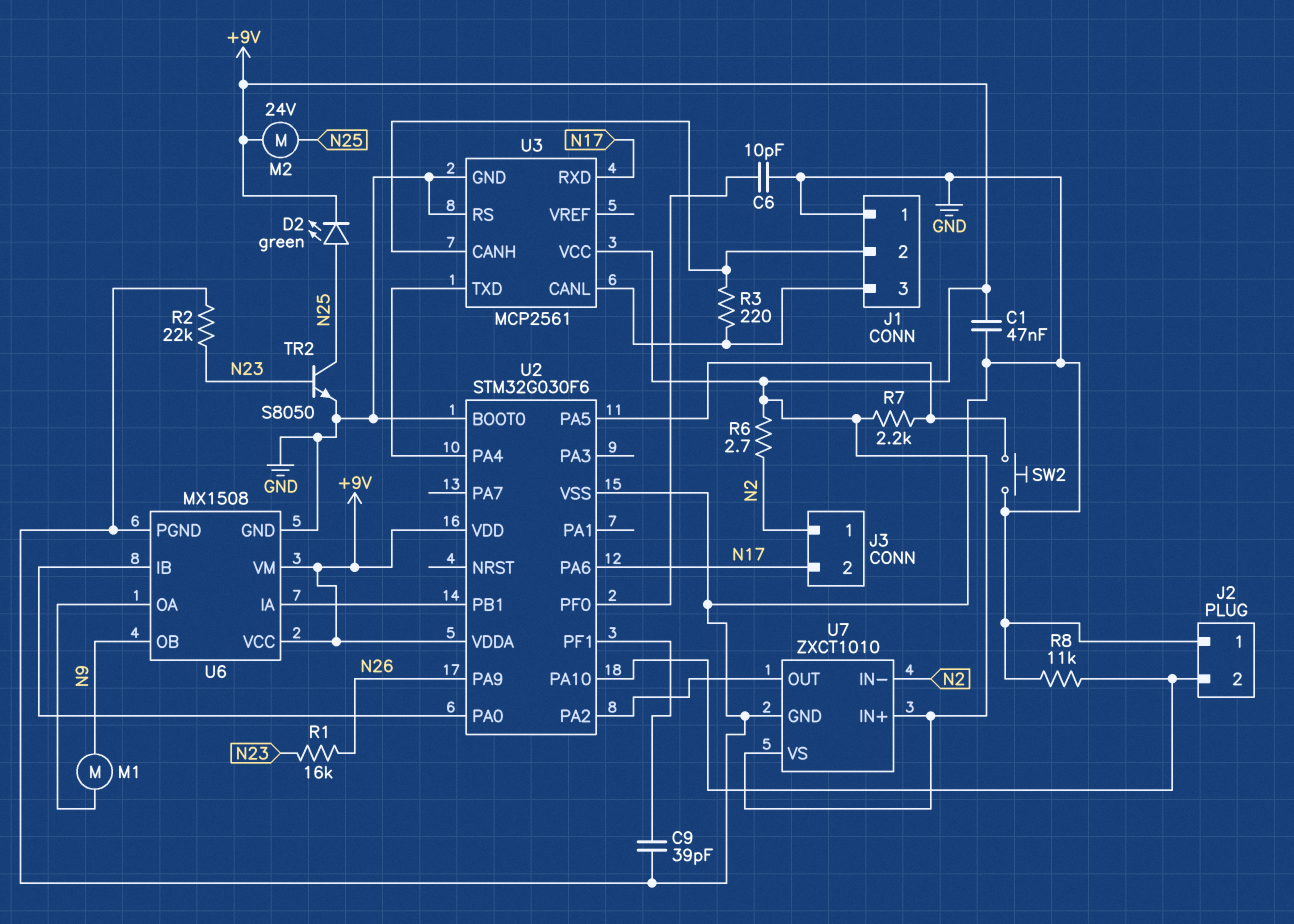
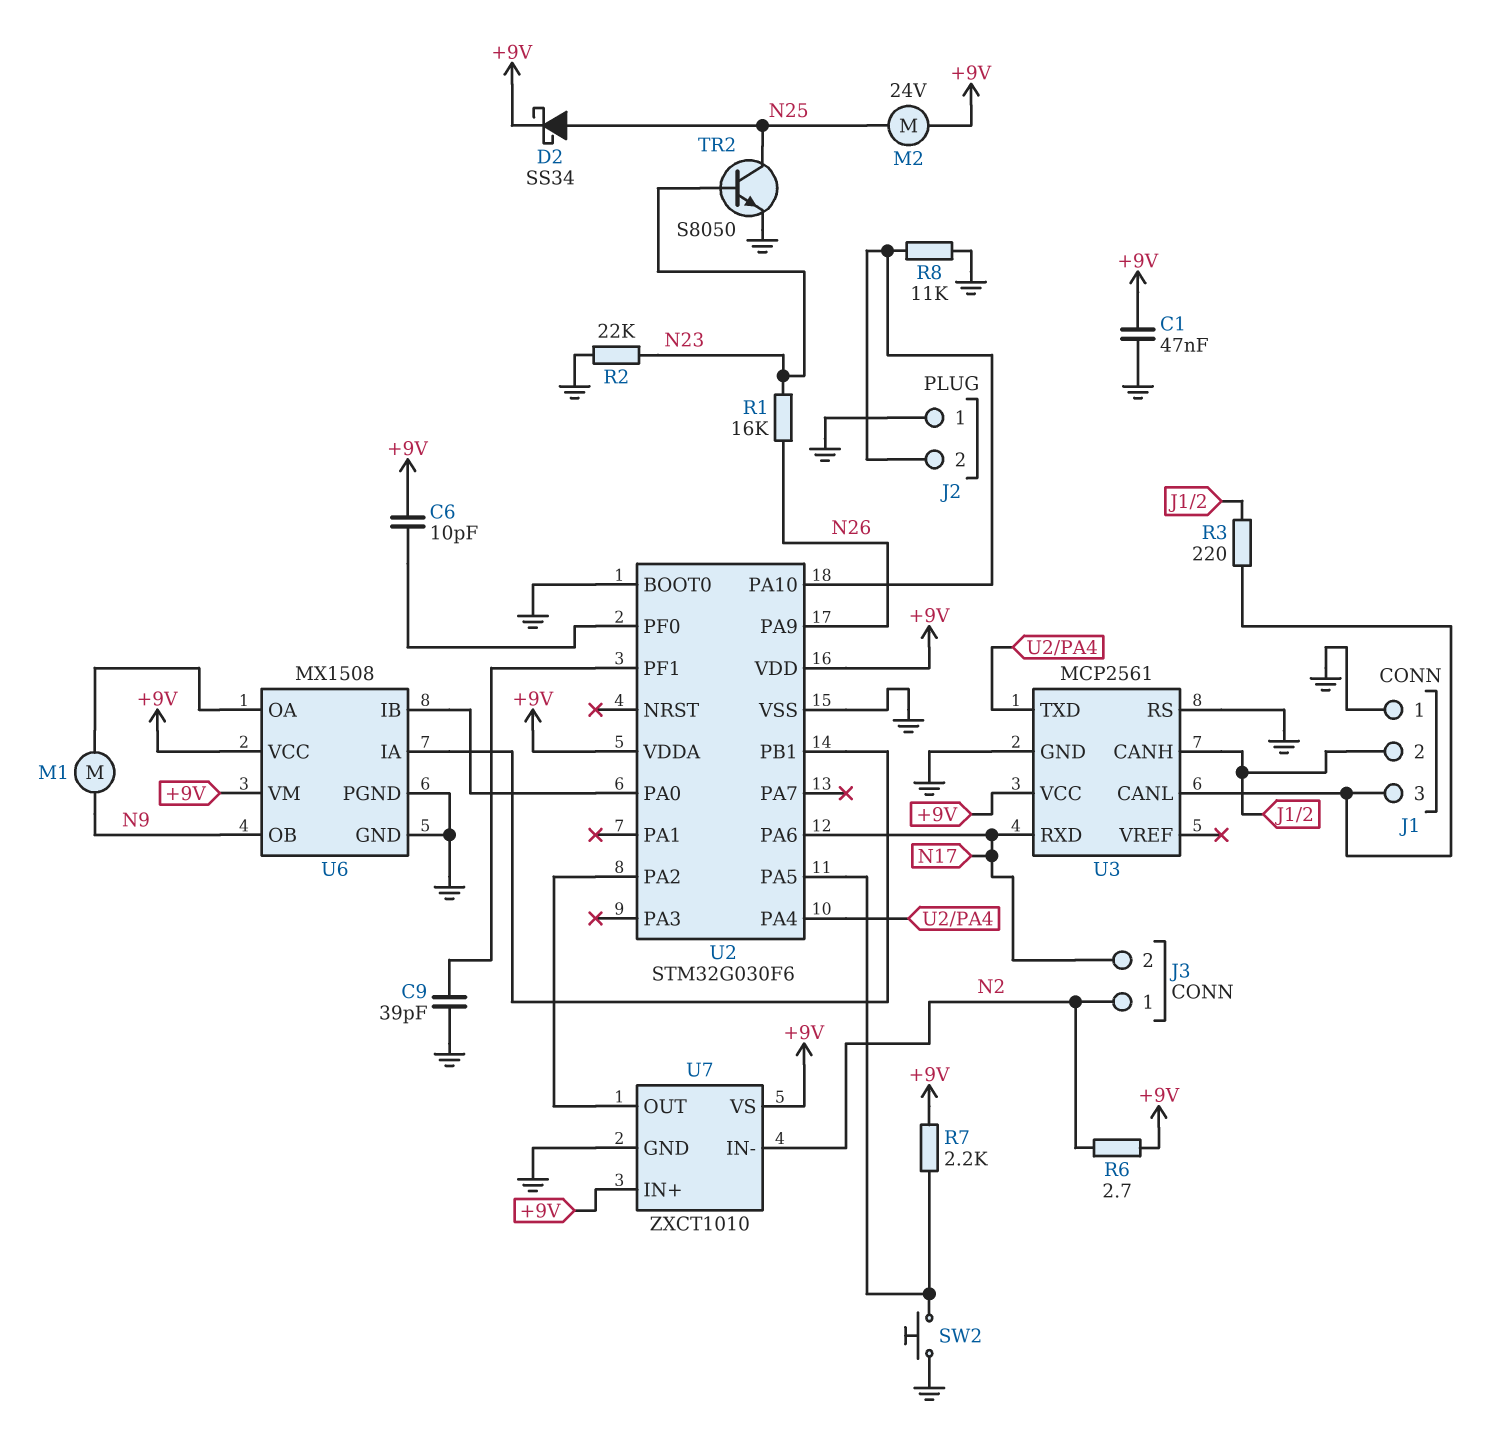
C6: 10pF (GND, U2/PF0) -> 10pF (+9V, U2/PF0)
D2: LED green (A N25, K +9V) -> schottky SS34 (A N25, K +9V)

